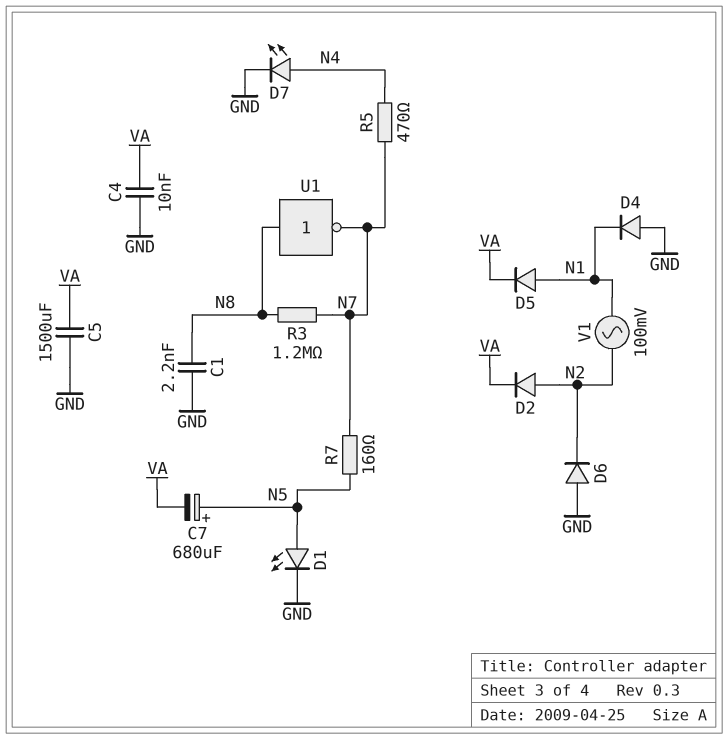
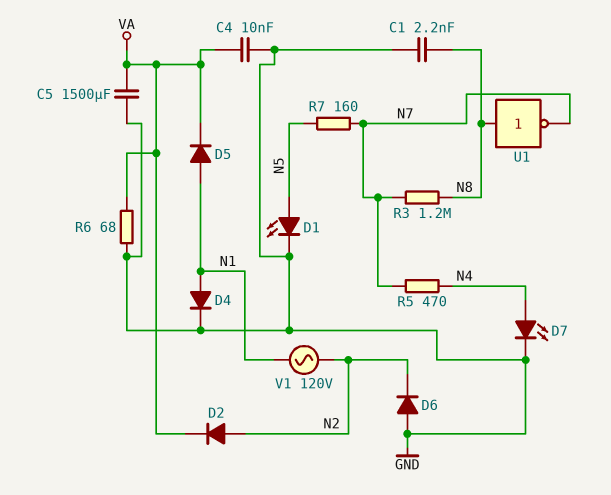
C7: 680uF (plus N5, minus VA) -> none
D4: diode (A GND, K N1) -> diode (A N1, K GND)
R6: none -> 68 (GND, VA)
V1: AC 100mV (N1, N2) -> AC 120V (N1, N2)

